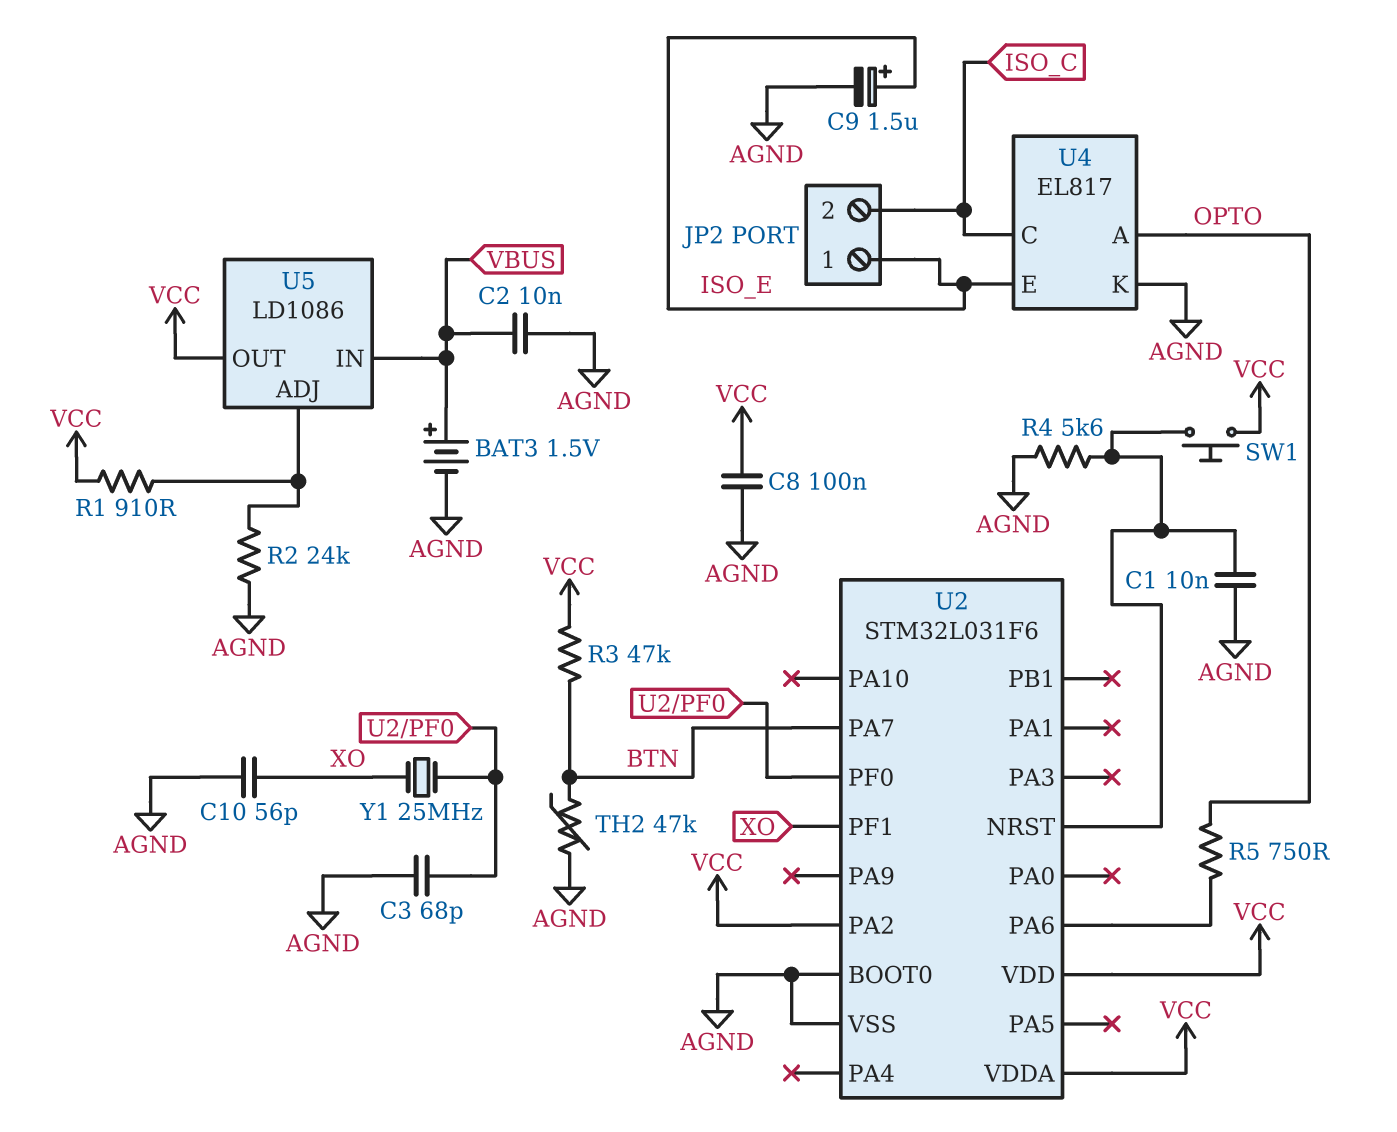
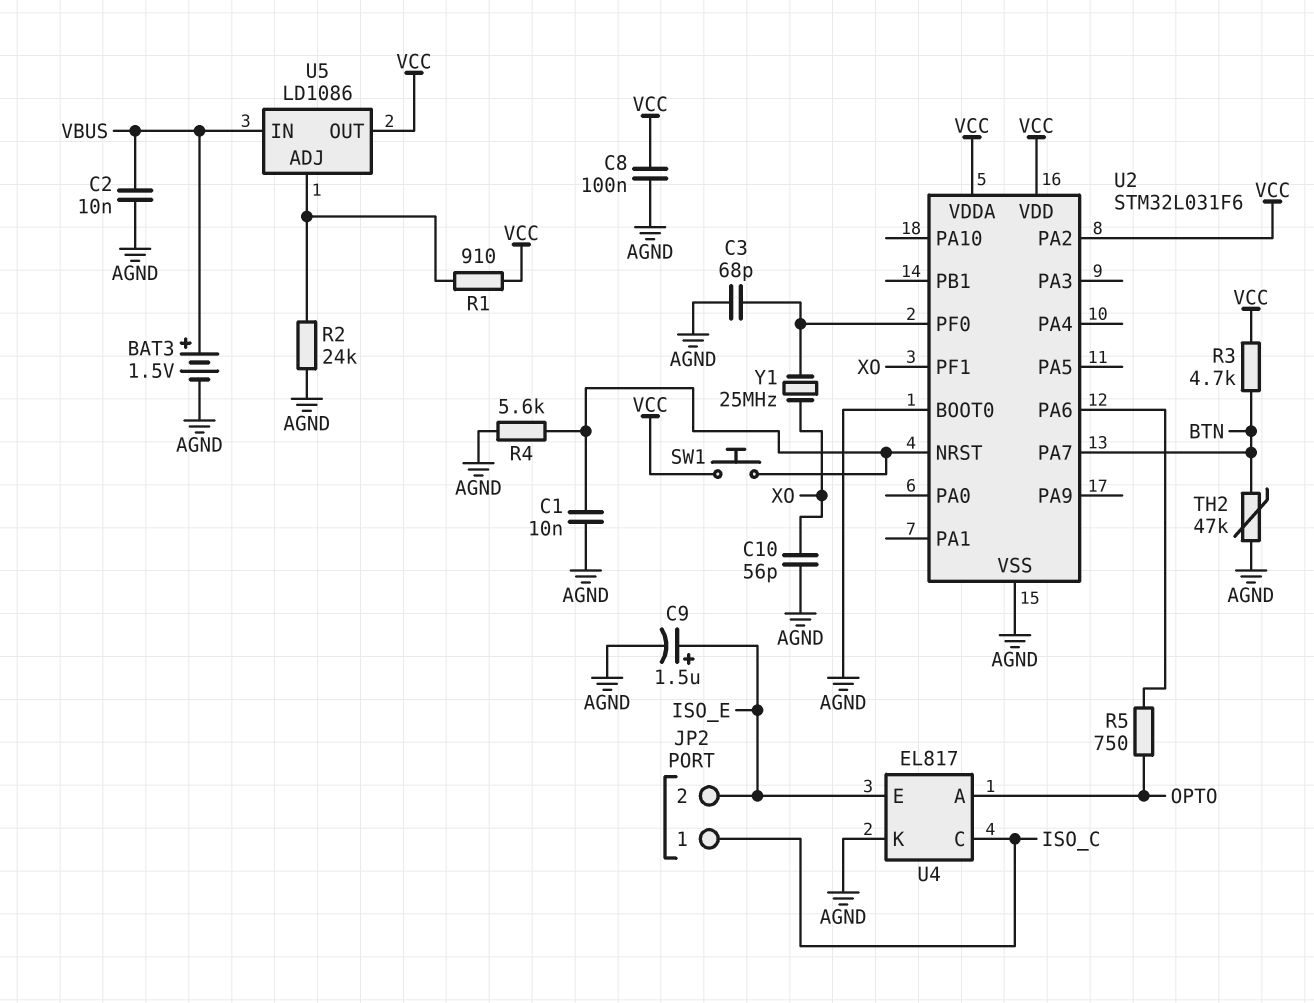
JP2 pin 1: ISO_E -> ISO_C
JP2 pin 2: ISO_C -> ISO_E
R3: 47k (BTN, VCC) -> 4.7k (BTN, VCC)

